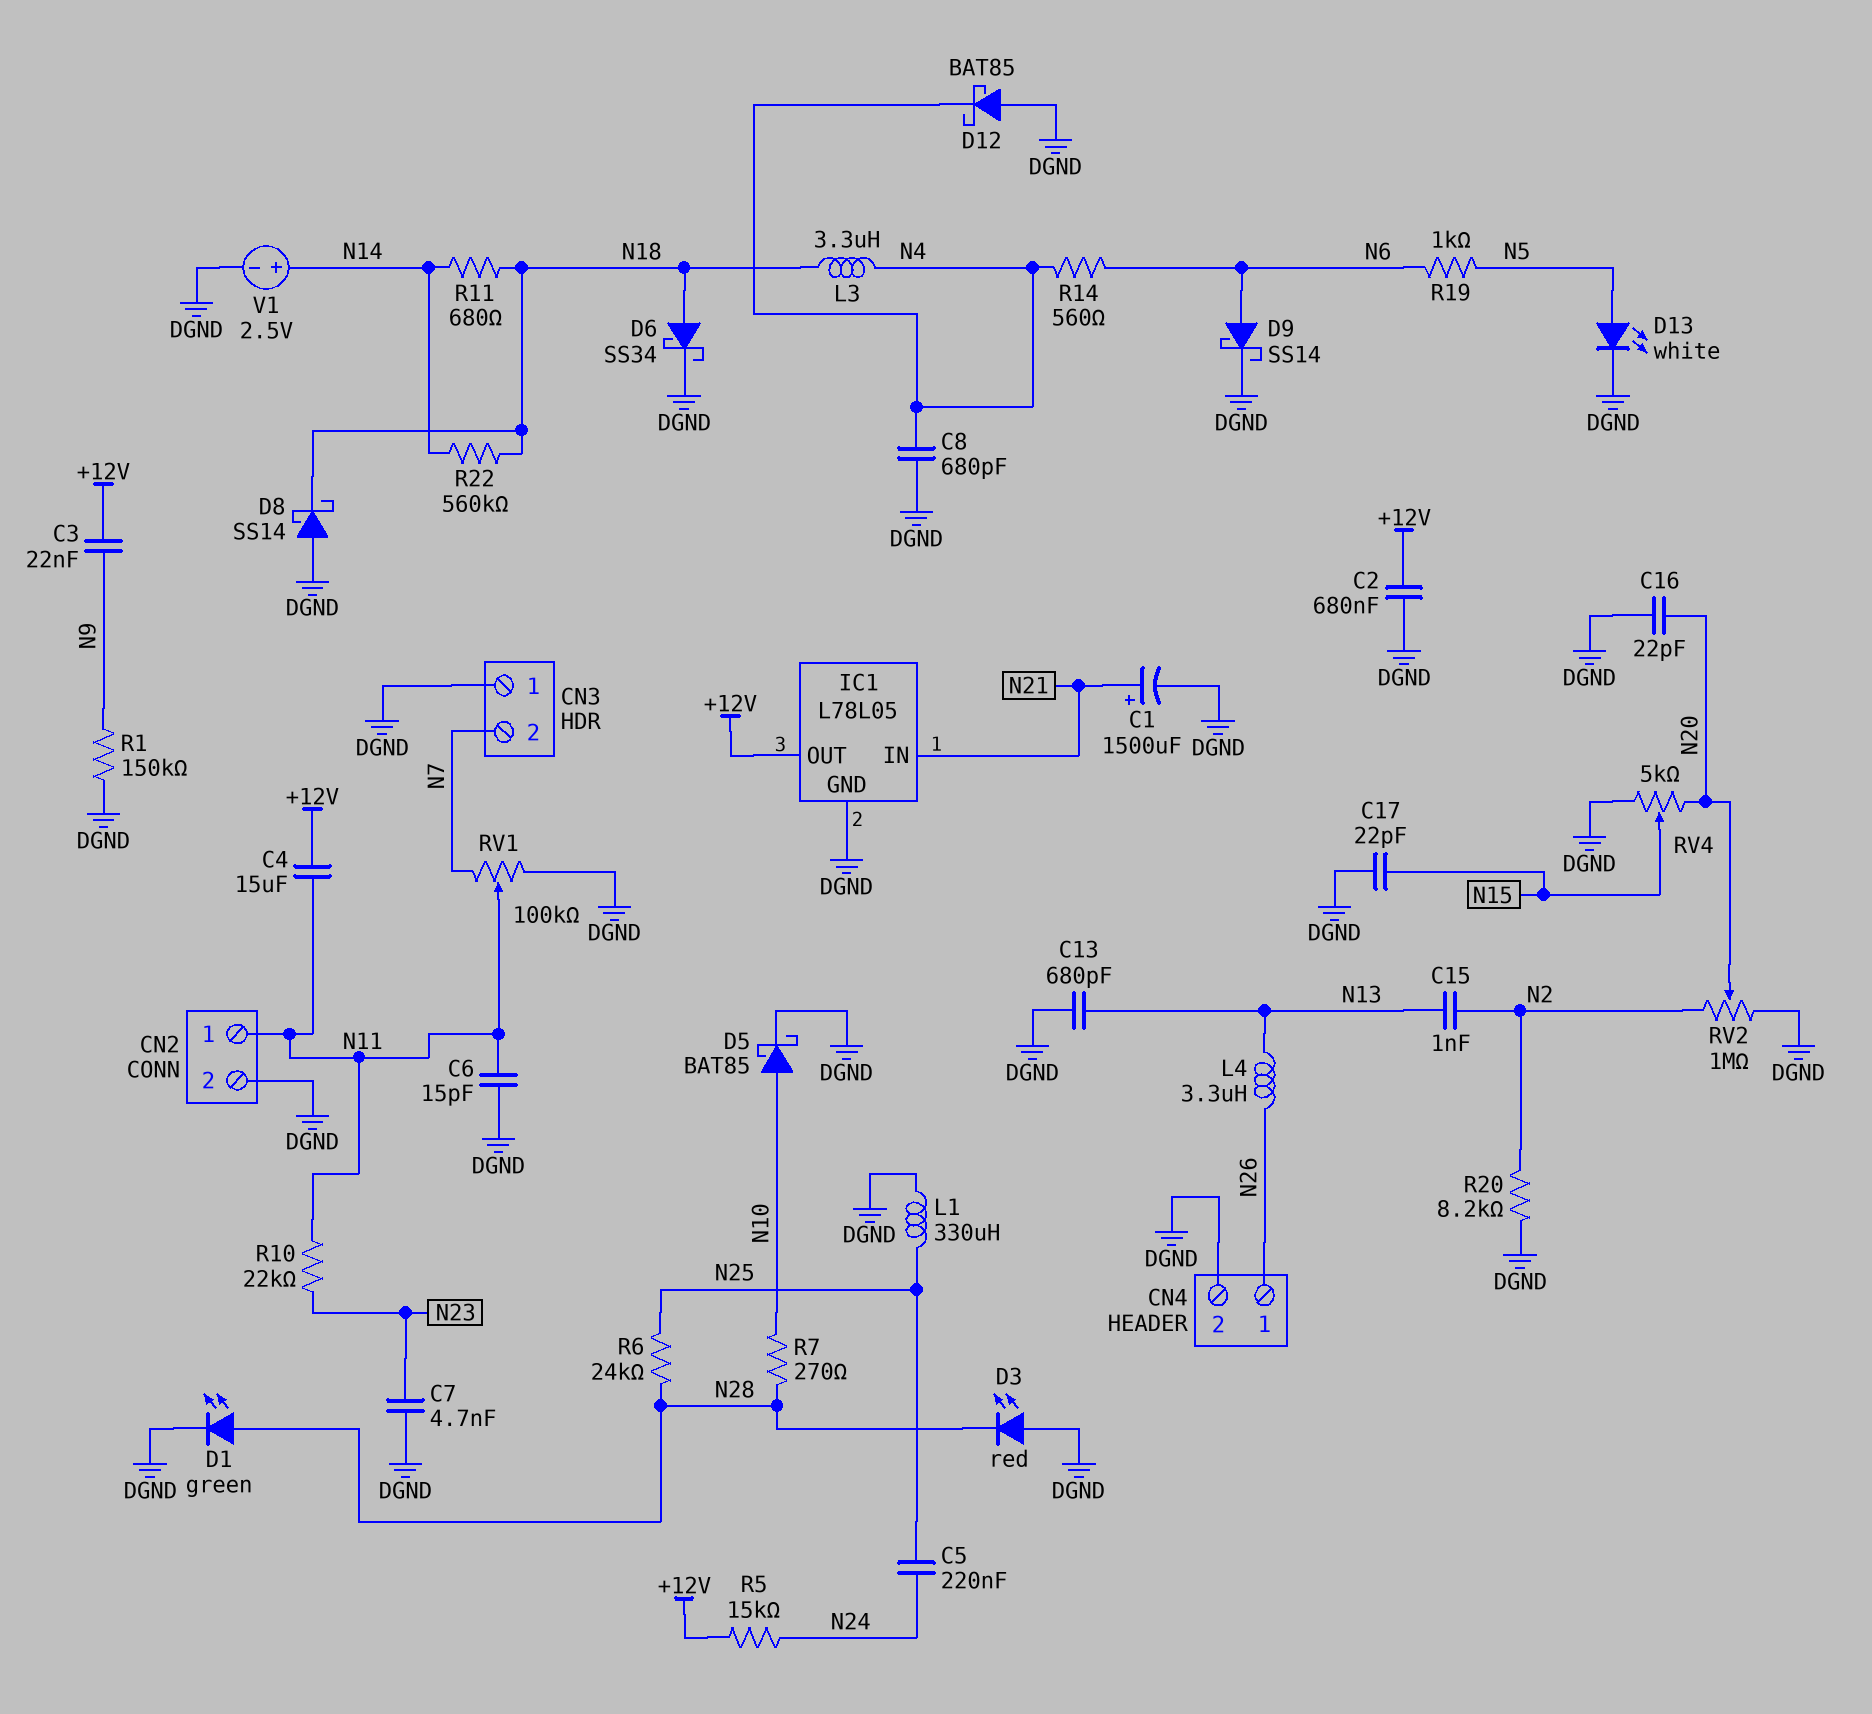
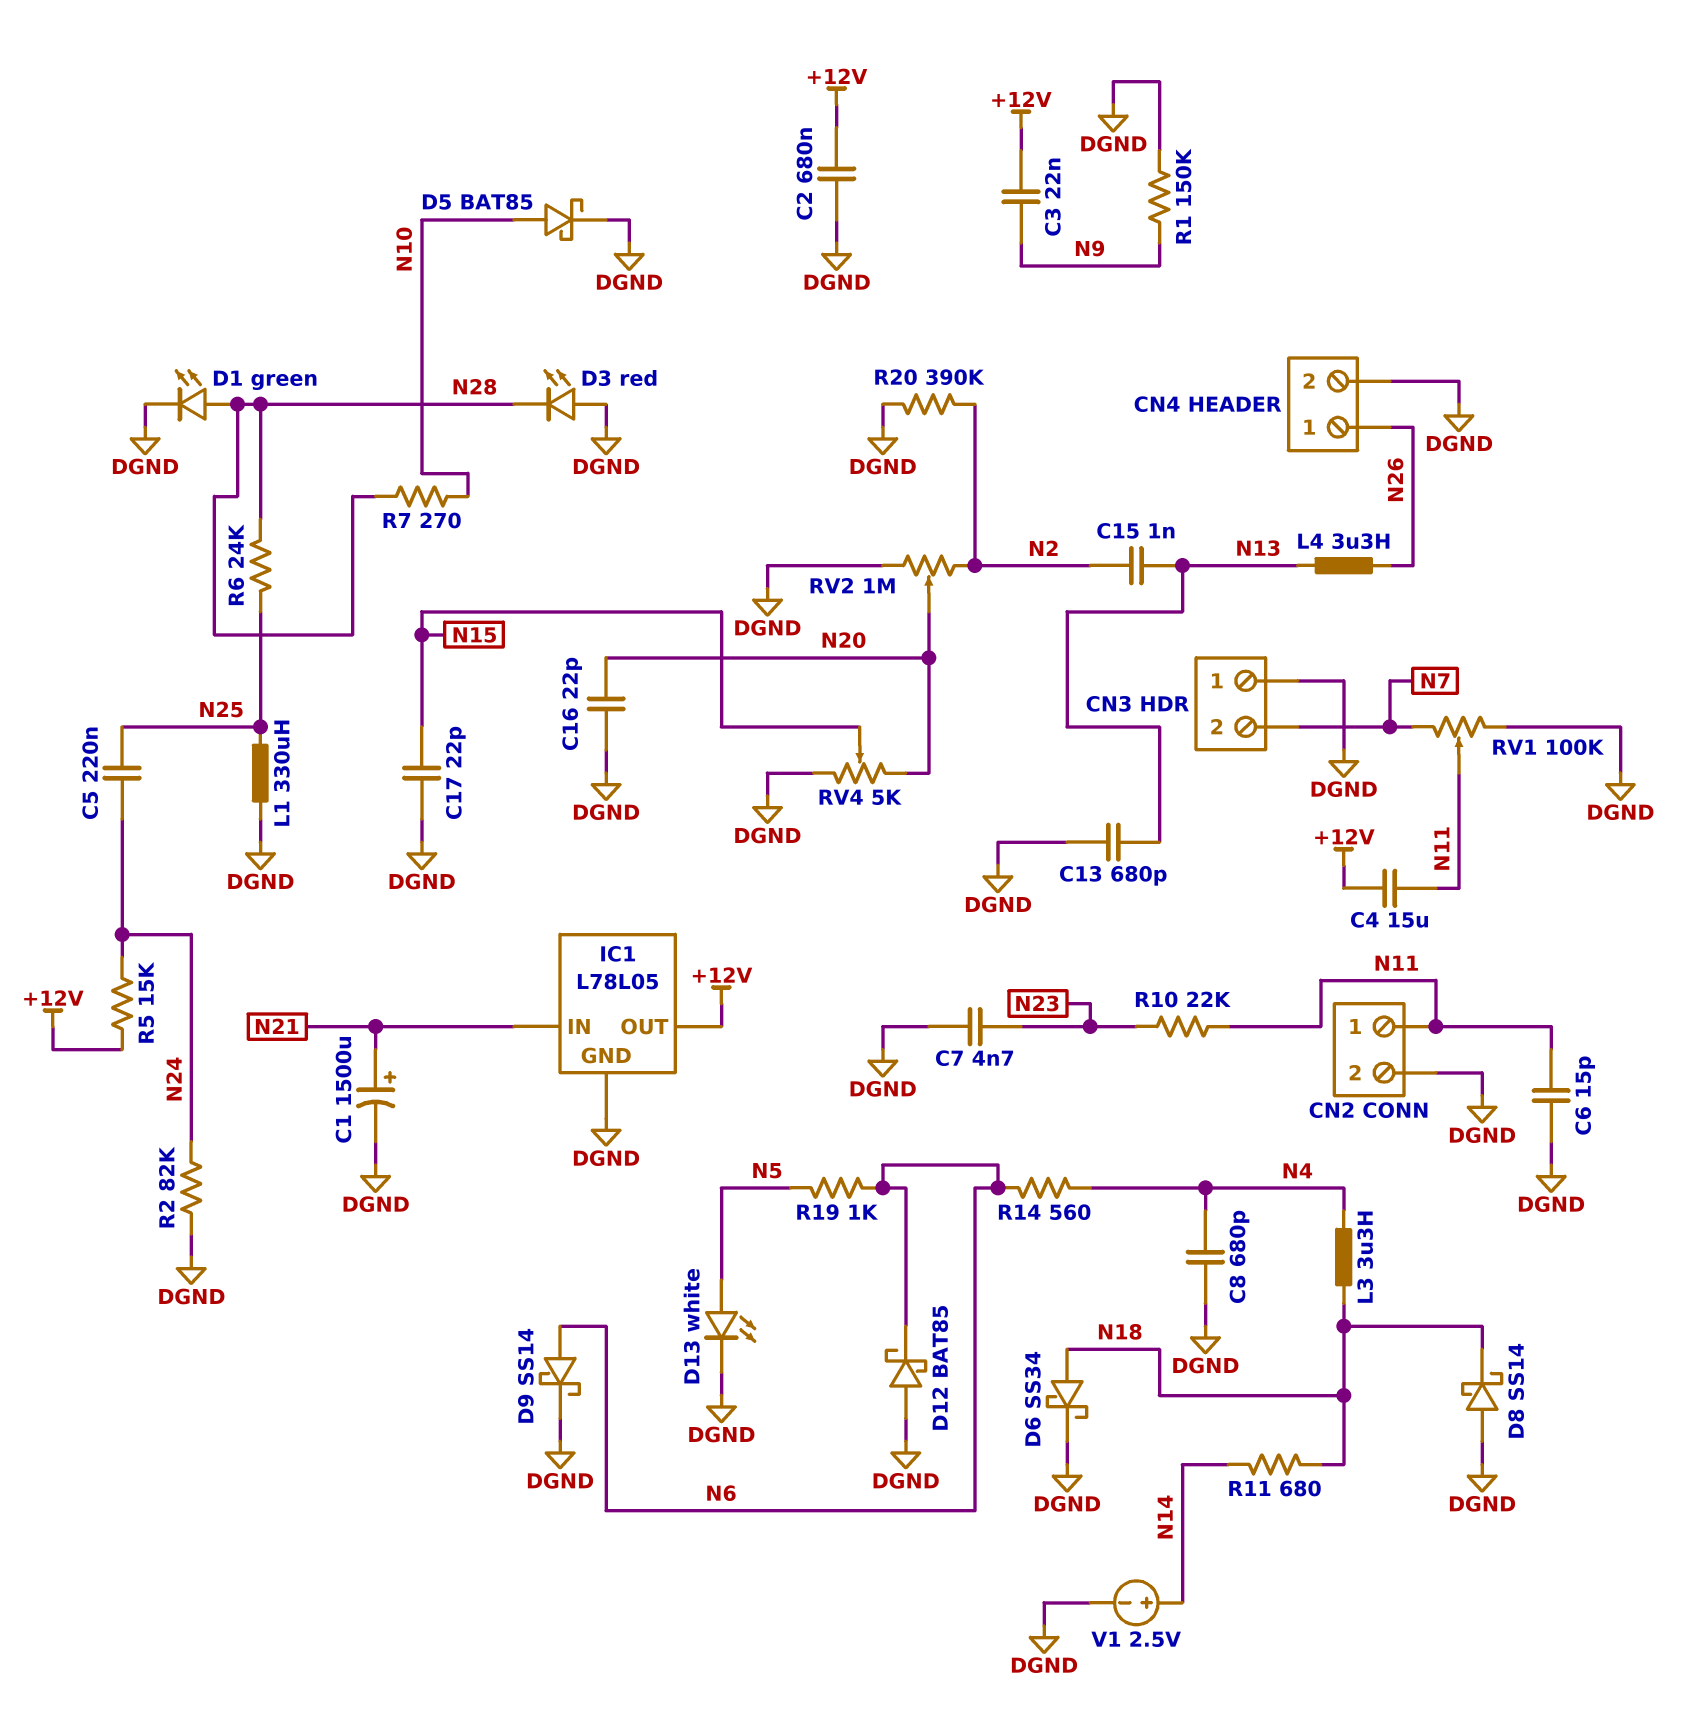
D12: schottky BAT85 (A DGND, K N4) -> schottky BAT85 (A DGND, K N6)
R2: none -> 82k (DGND, N24)
R20: 8.2k (DGND, N2) -> 390k (DGND, N2)
R22: 560k (N14, N18) -> none

